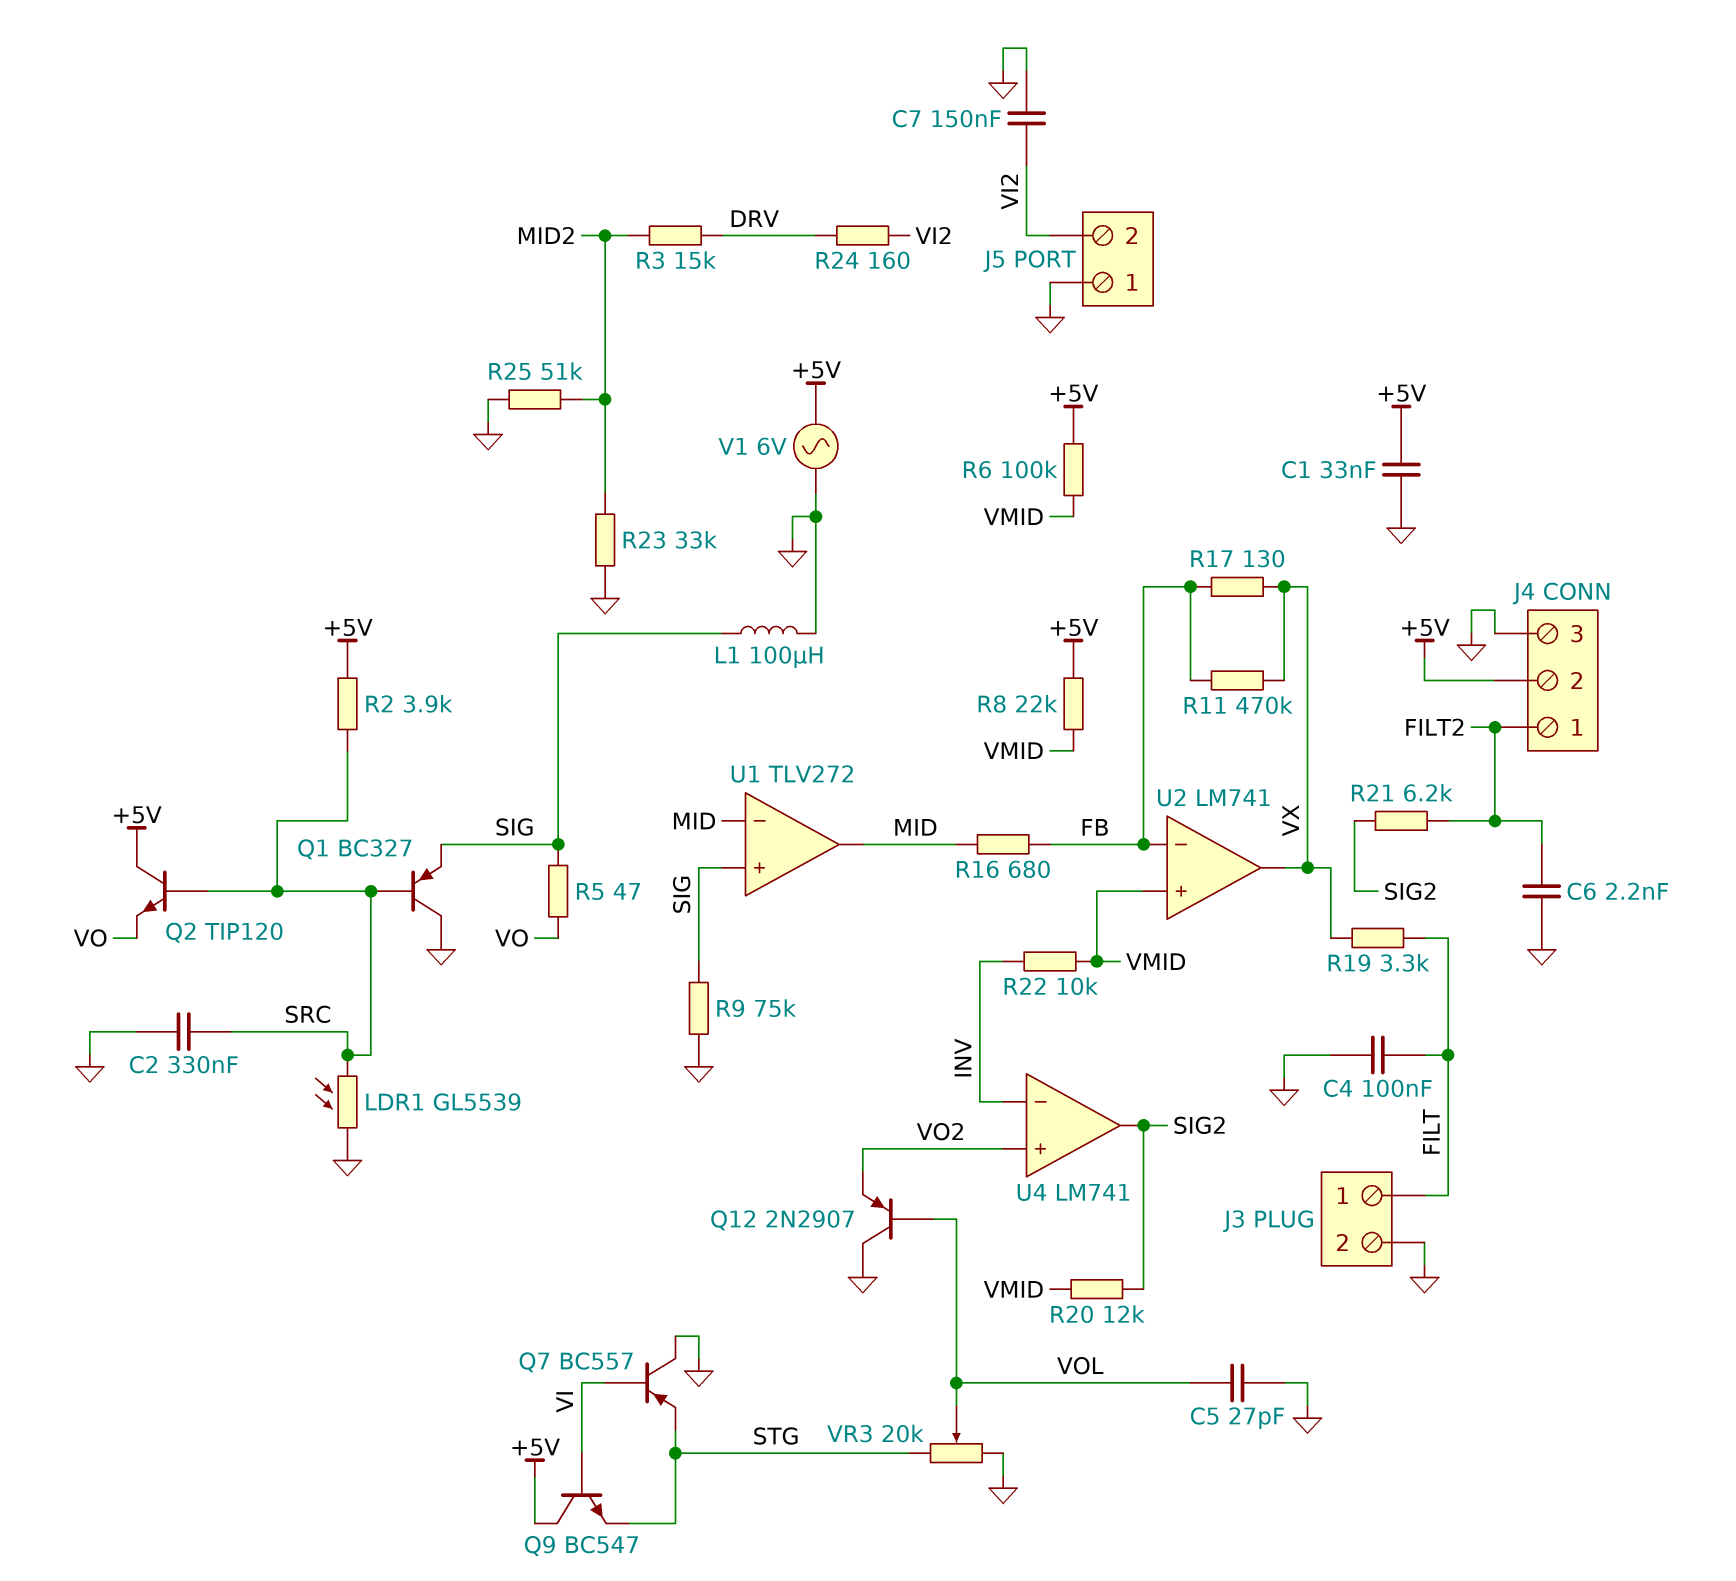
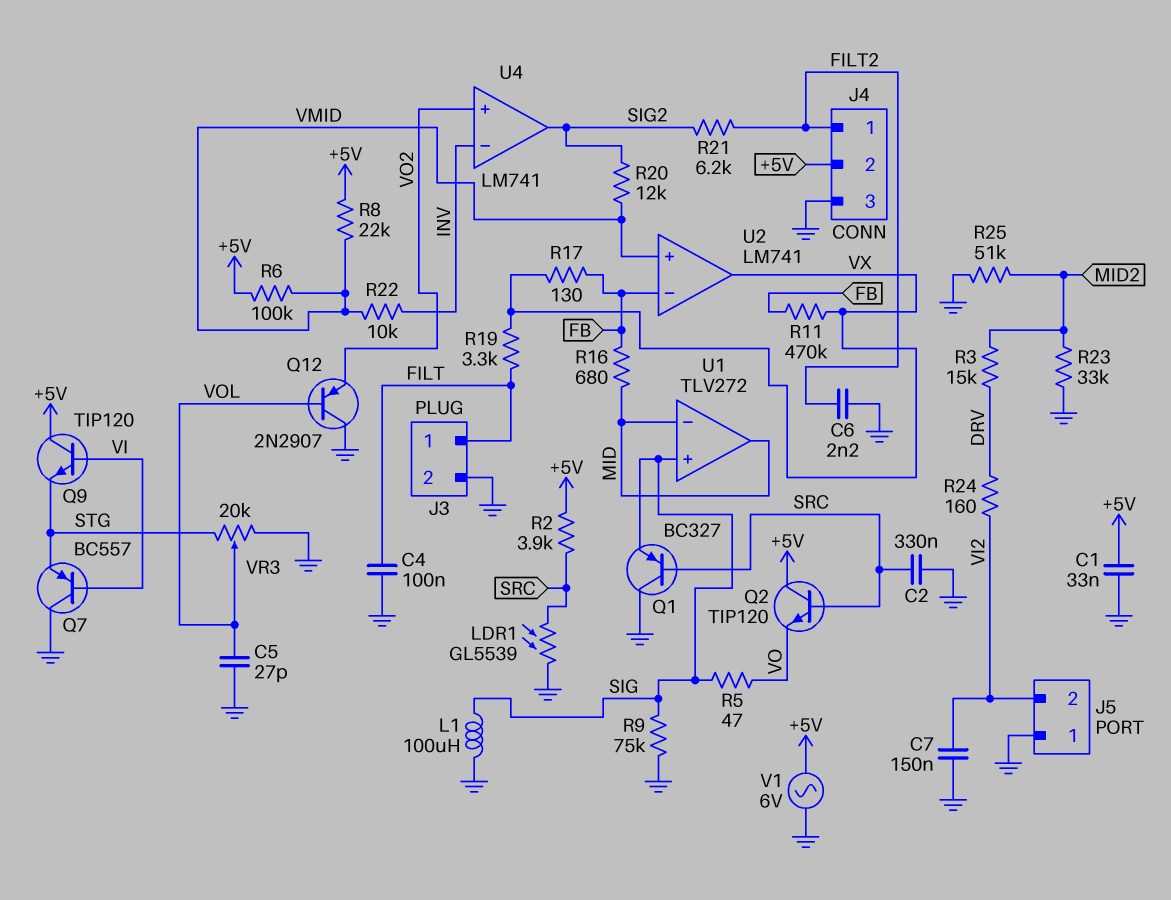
Q9: NPN BC547 (B VI, C +5V, E STG) -> NPN TIP120 (B VI, C +5V, E STG)

